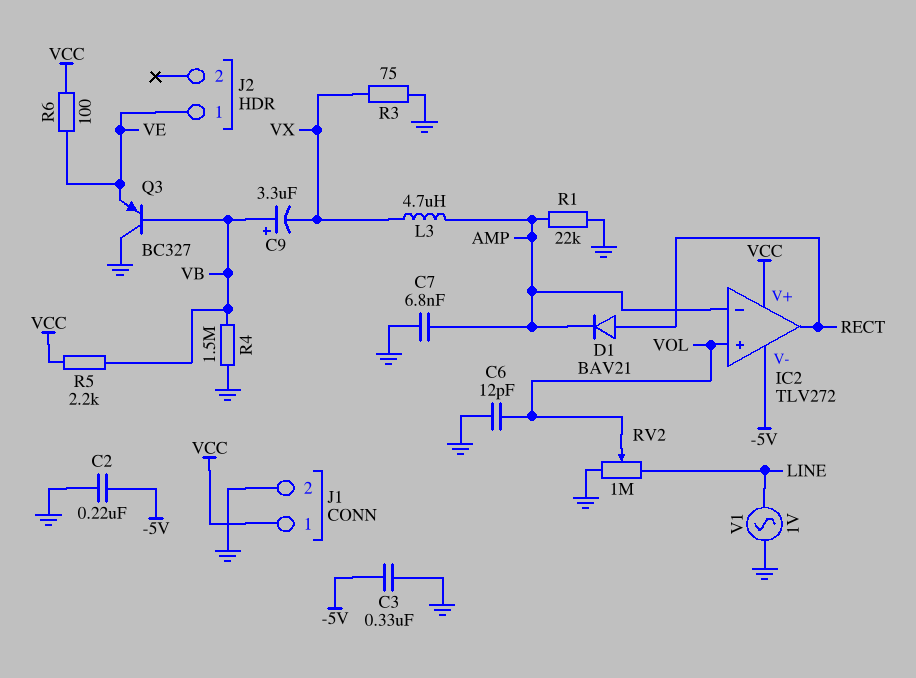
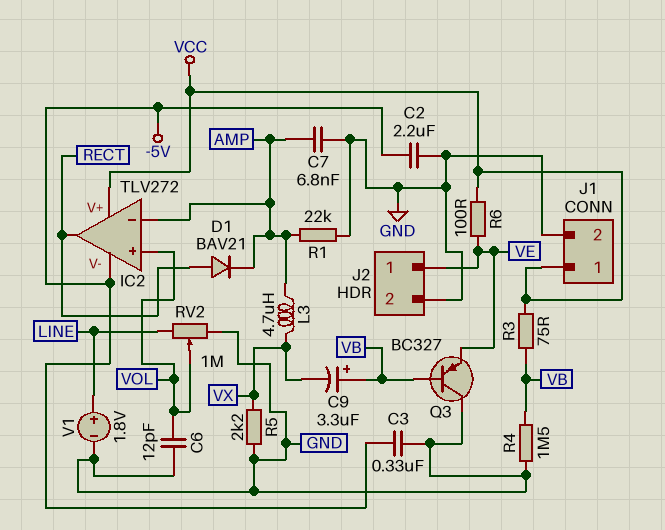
C2: 220nF (-5V, GND) -> 2.2uF (-5V, GND)
J2 pin 2: none -> GND
R3: 75 (GND, VX) -> 75 (VB, VCC)
R5: 2.2k (VB, VCC) -> 2.2k (GND, VX)
V1: AC 1V (GND, LINE) -> 1.8V (plus LINE, minus GND)

